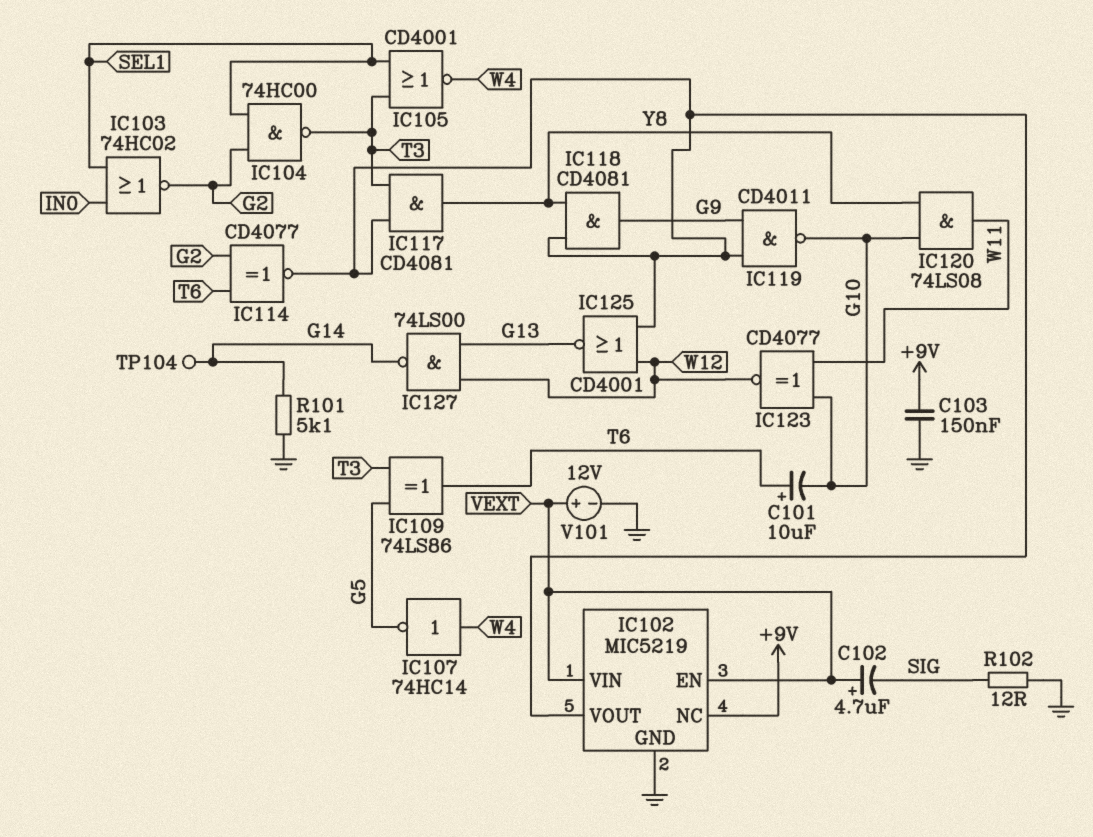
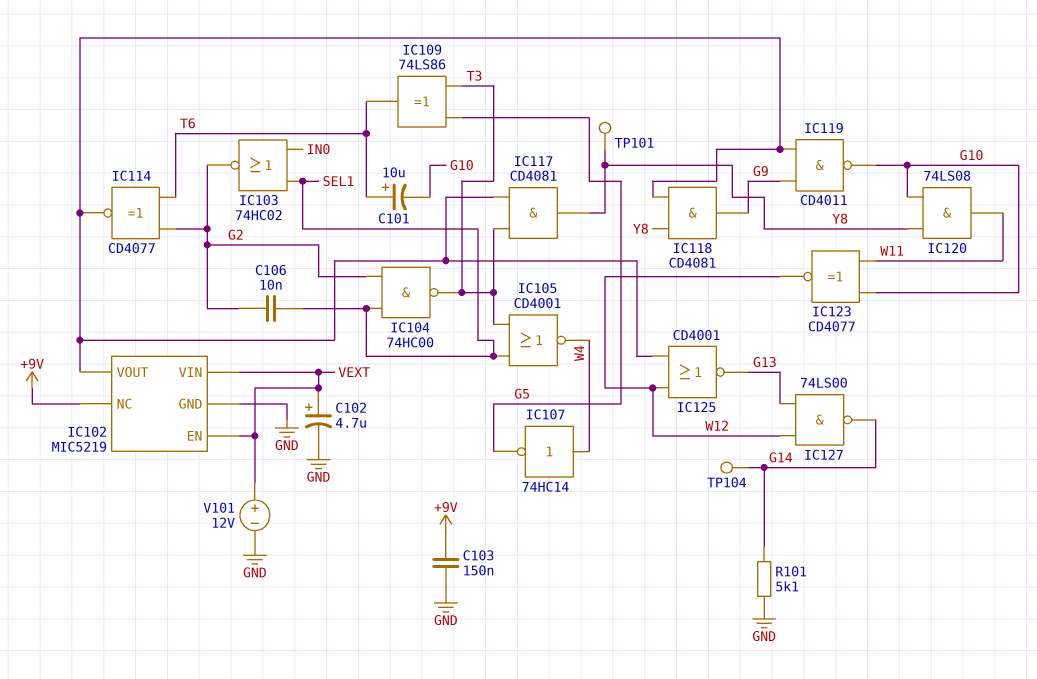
C102: 4.7uF (plus VEXT, minus SIG) -> 4.7uF (plus VEXT, minus GND)
C106: none -> 10nF (G2, SEL1)
R102: 12 (GND, SIG) -> none
TP101: none -> test point (Y8)

